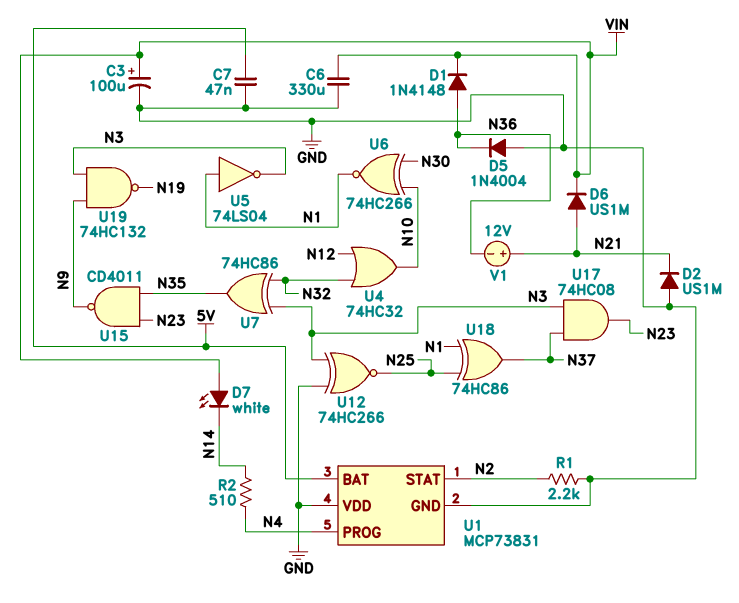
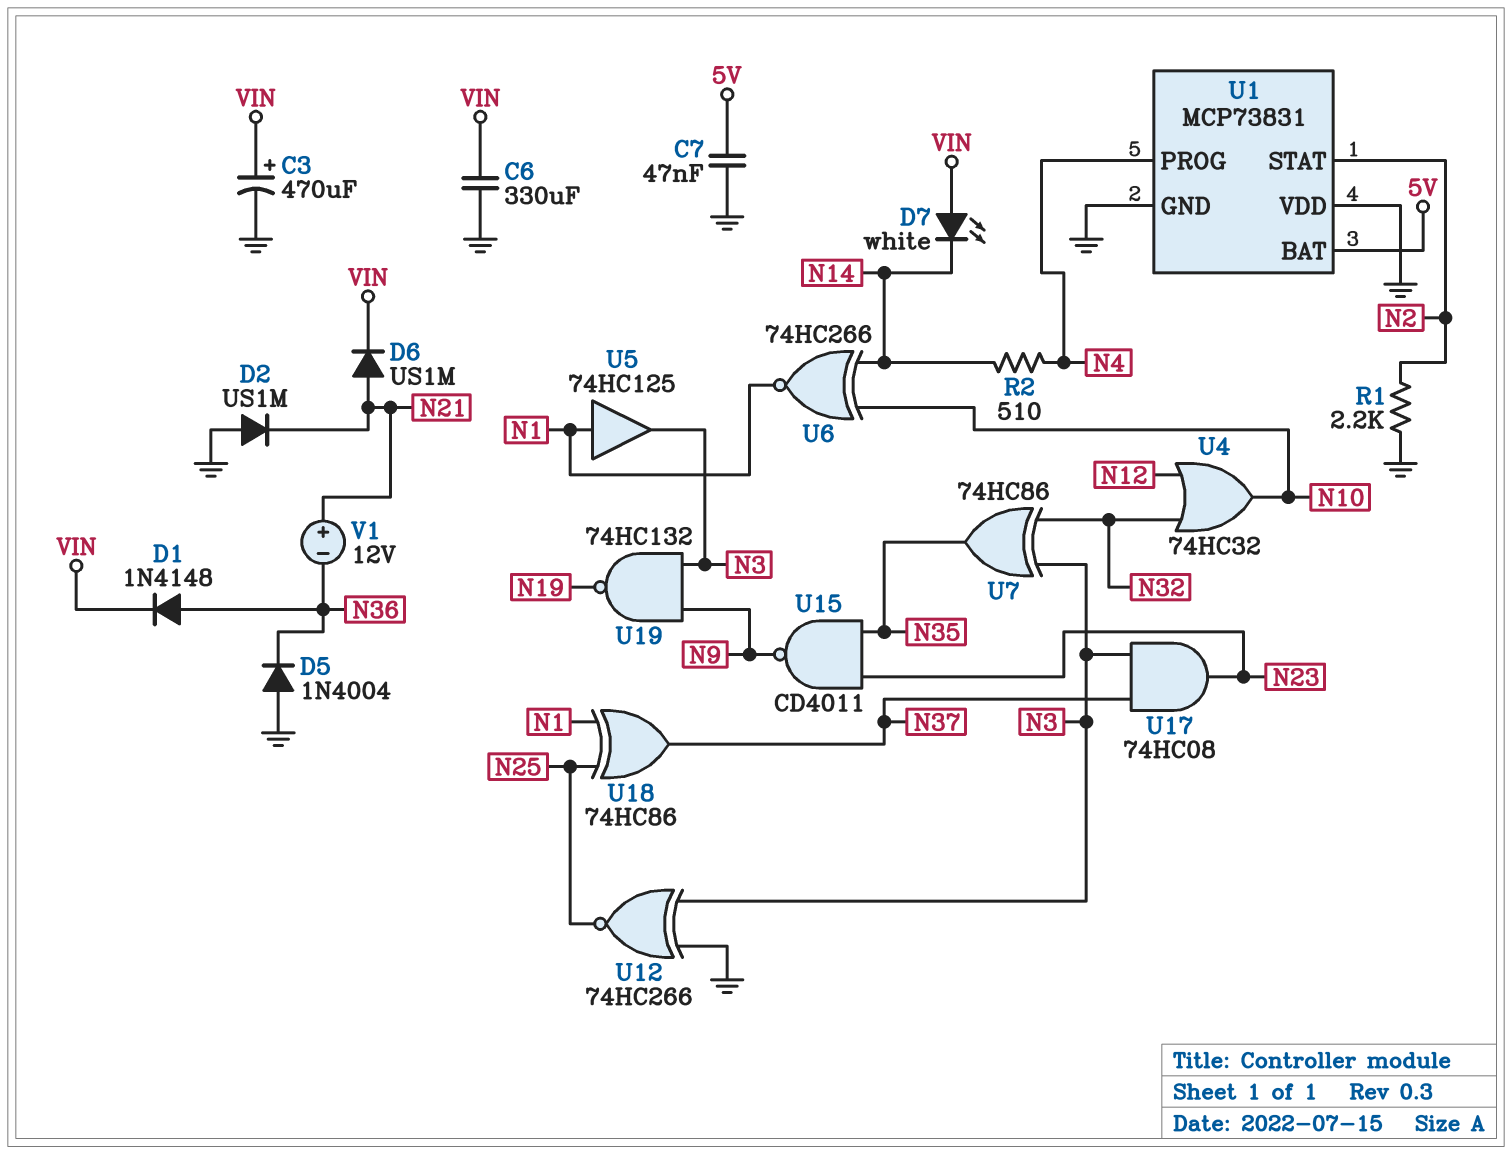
C3: 100uF (plus VIN, minus GND) -> 470uF (plus VIN, minus GND)
U5: NOT 74LS04 (in N1, out N3) -> buffer 74HC125 (in N1, out N3)
U6: XNOR 74HC266 (in N10, in N30, out N1) -> XNOR 74HC266 (in N10, in N14, out N1)

